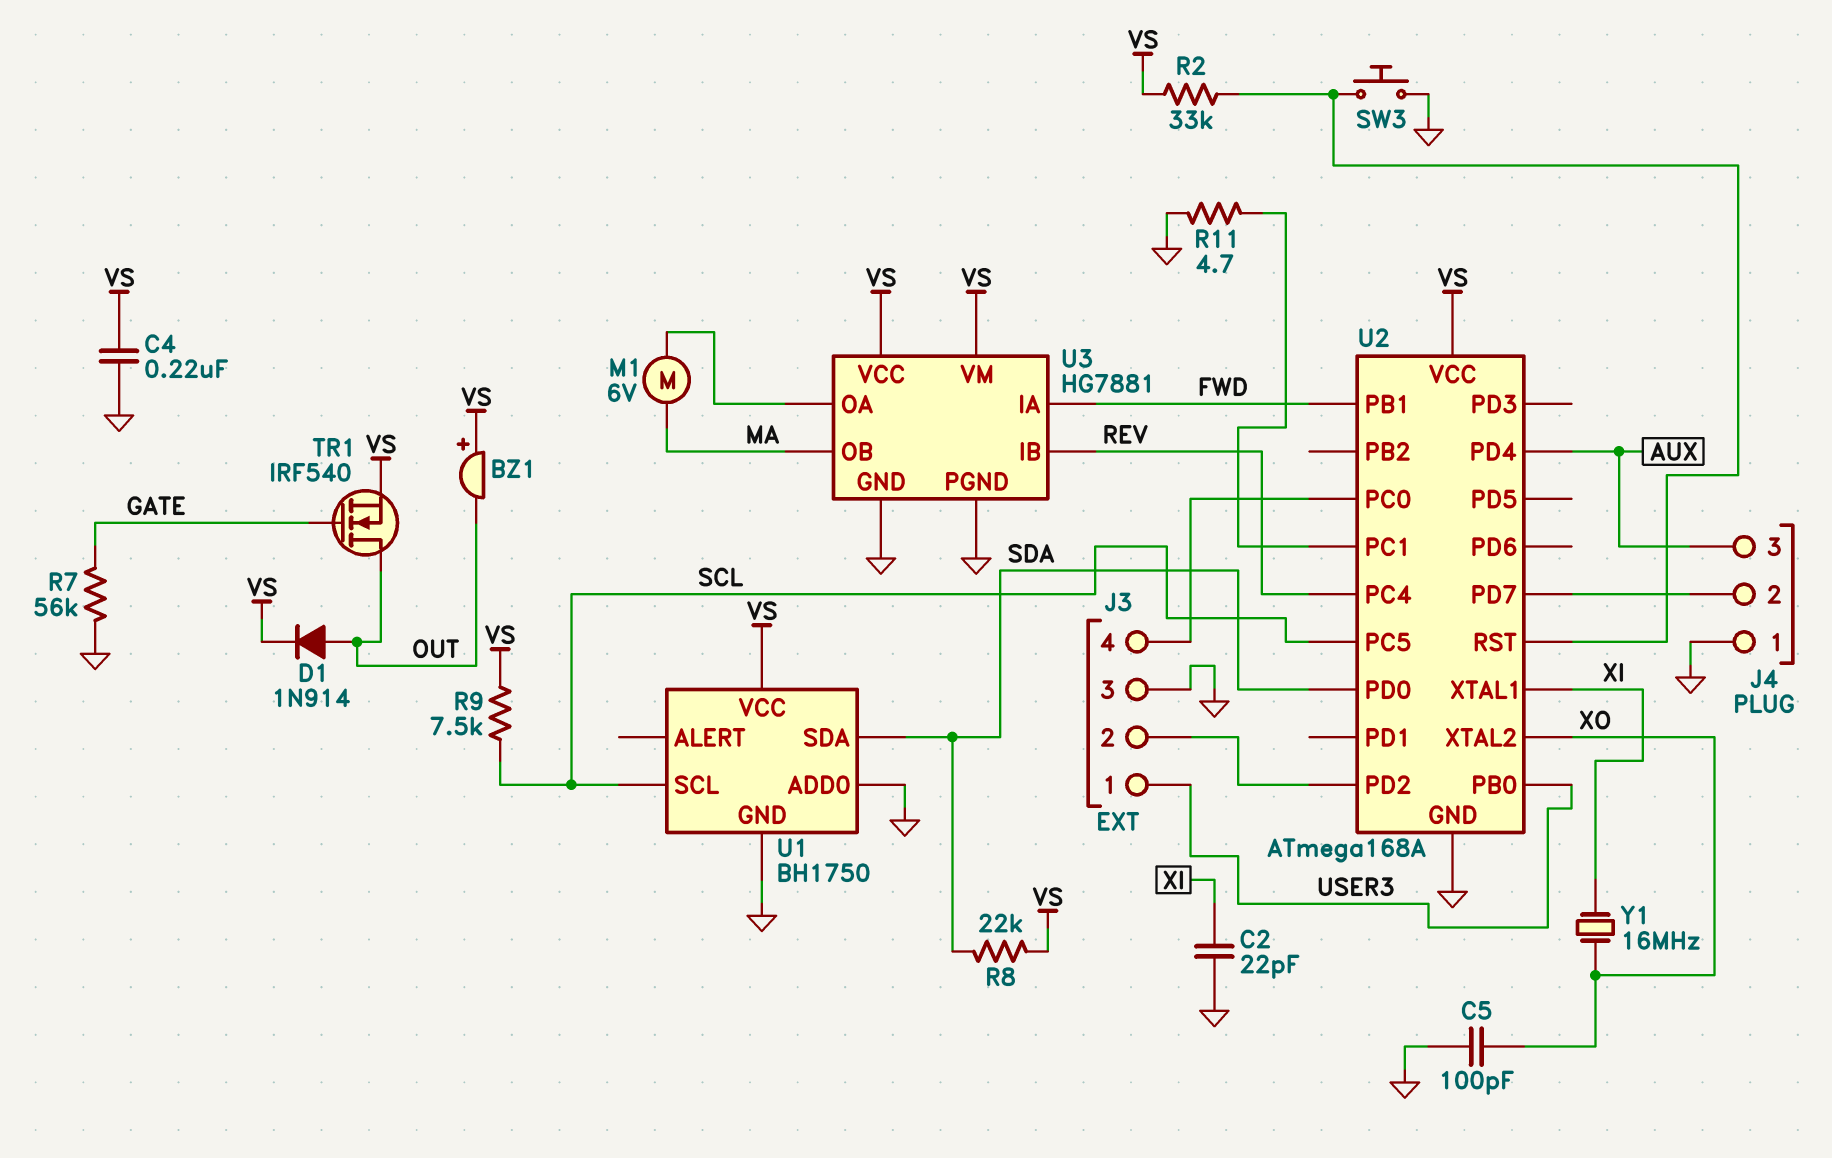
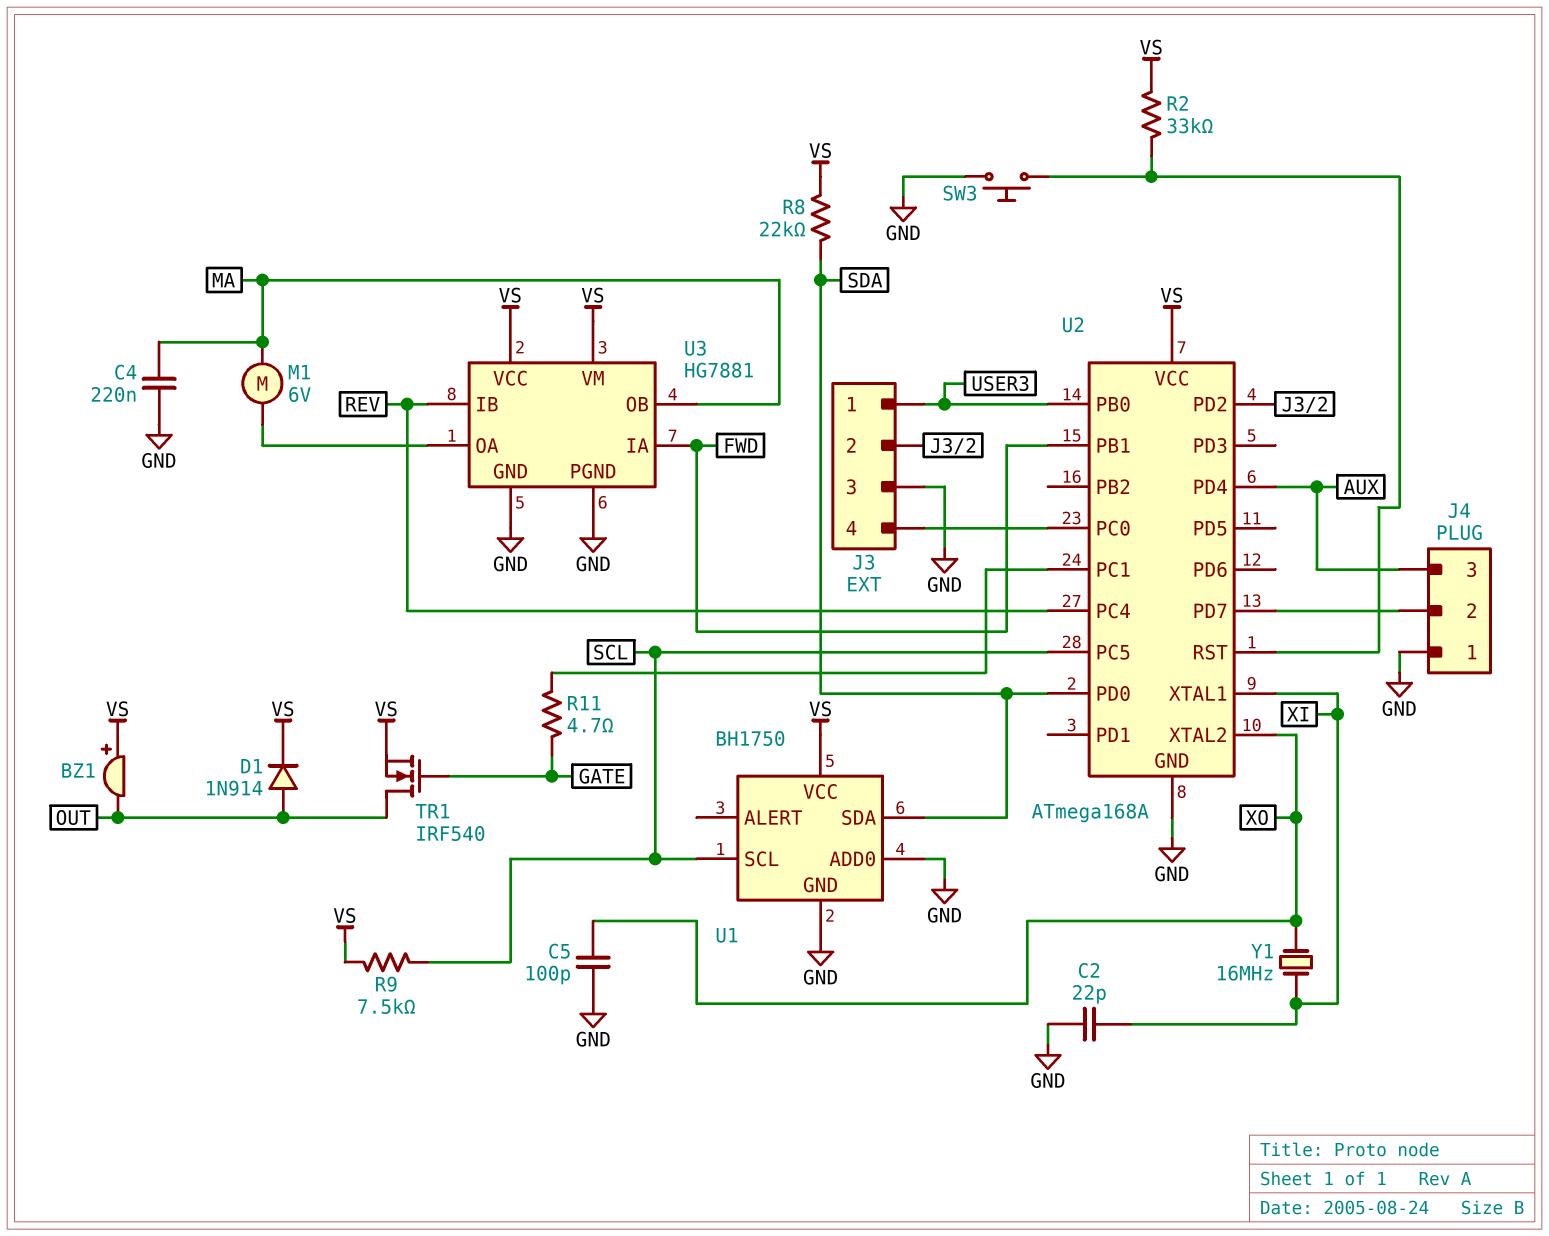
C4: 220nF (GND, VS) -> 220nF (GND, MA)
R7: 56k (GATE, GND) -> none
R11: 4.7 (GND, U2/PC1) -> 4.7 (GATE, U2/PC1)

